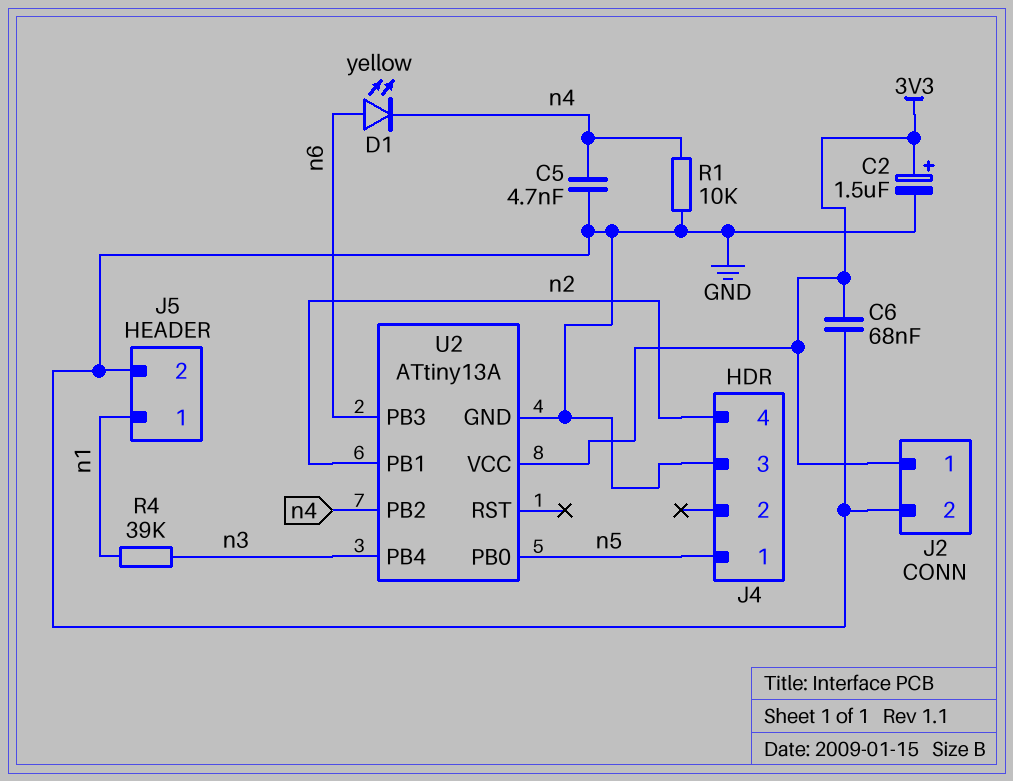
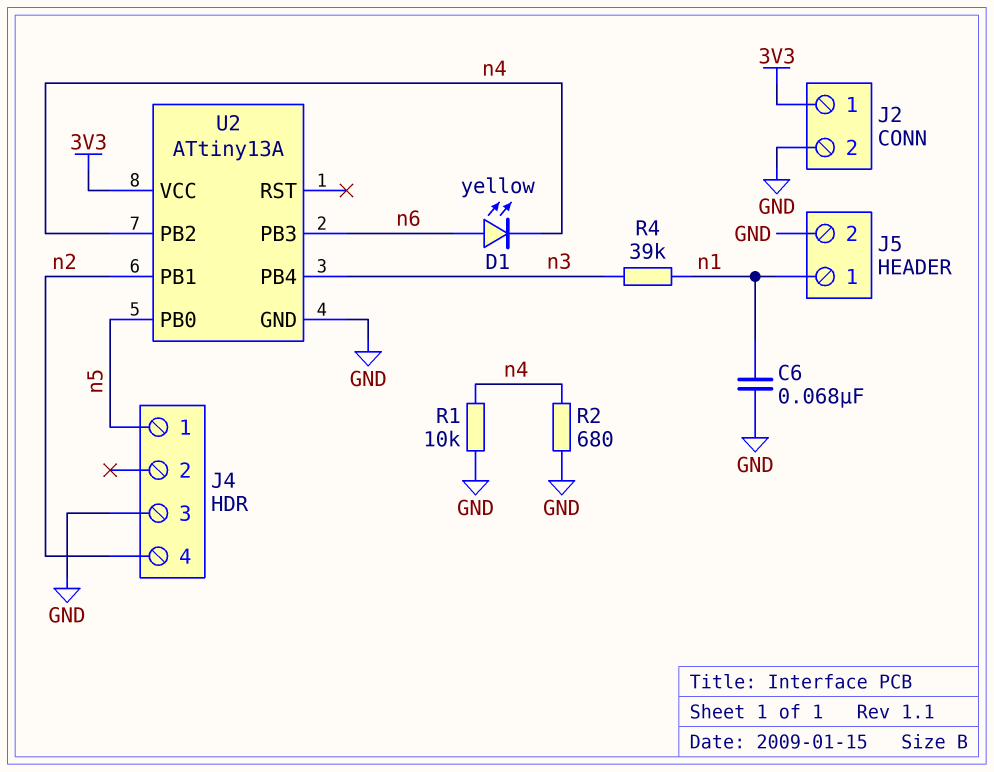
C2: 1.5uF (plus 3V3, minus GND) -> none
C5: 4.7nF (GND, n4) -> none
C6: 68nF (3V3, GND) -> 68nF (GND, n1)
R2: none -> 680 (GND, n4)

